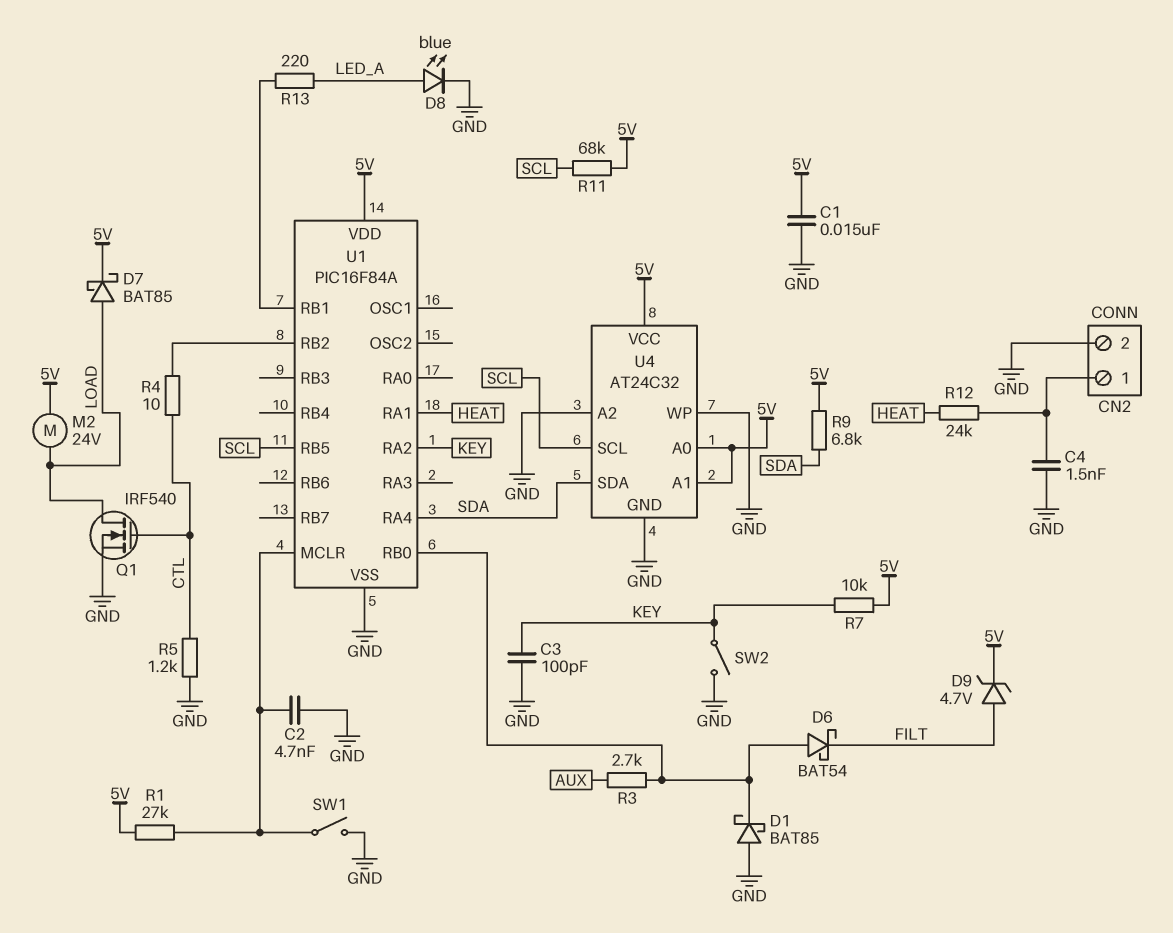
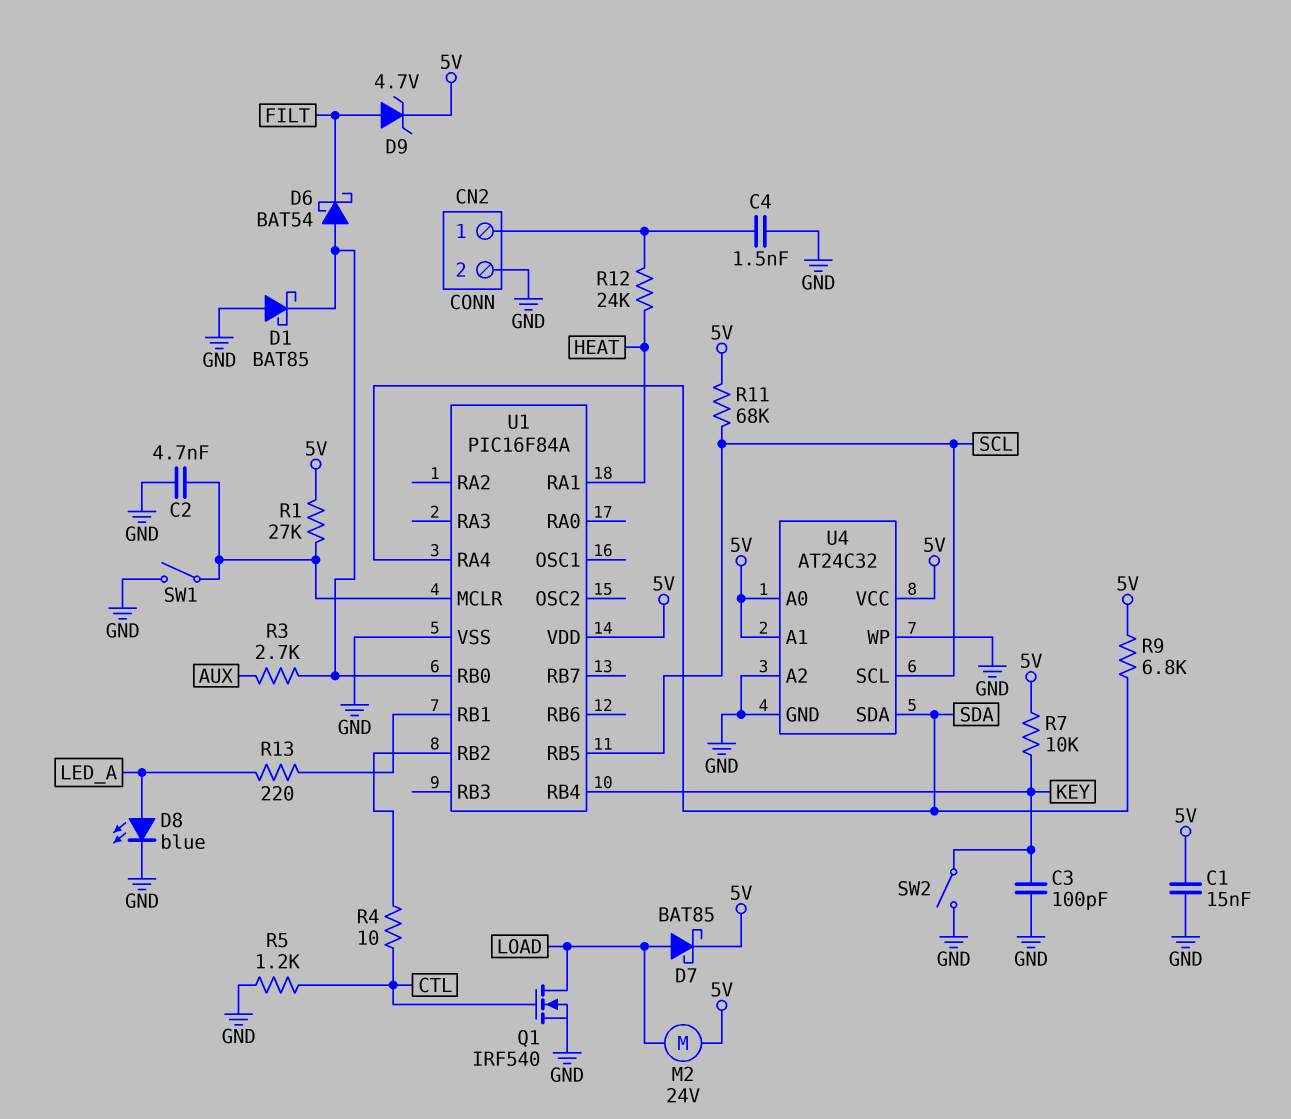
U1 pin RA2: KEY -> none
U1 pin RB4: none -> KEY

